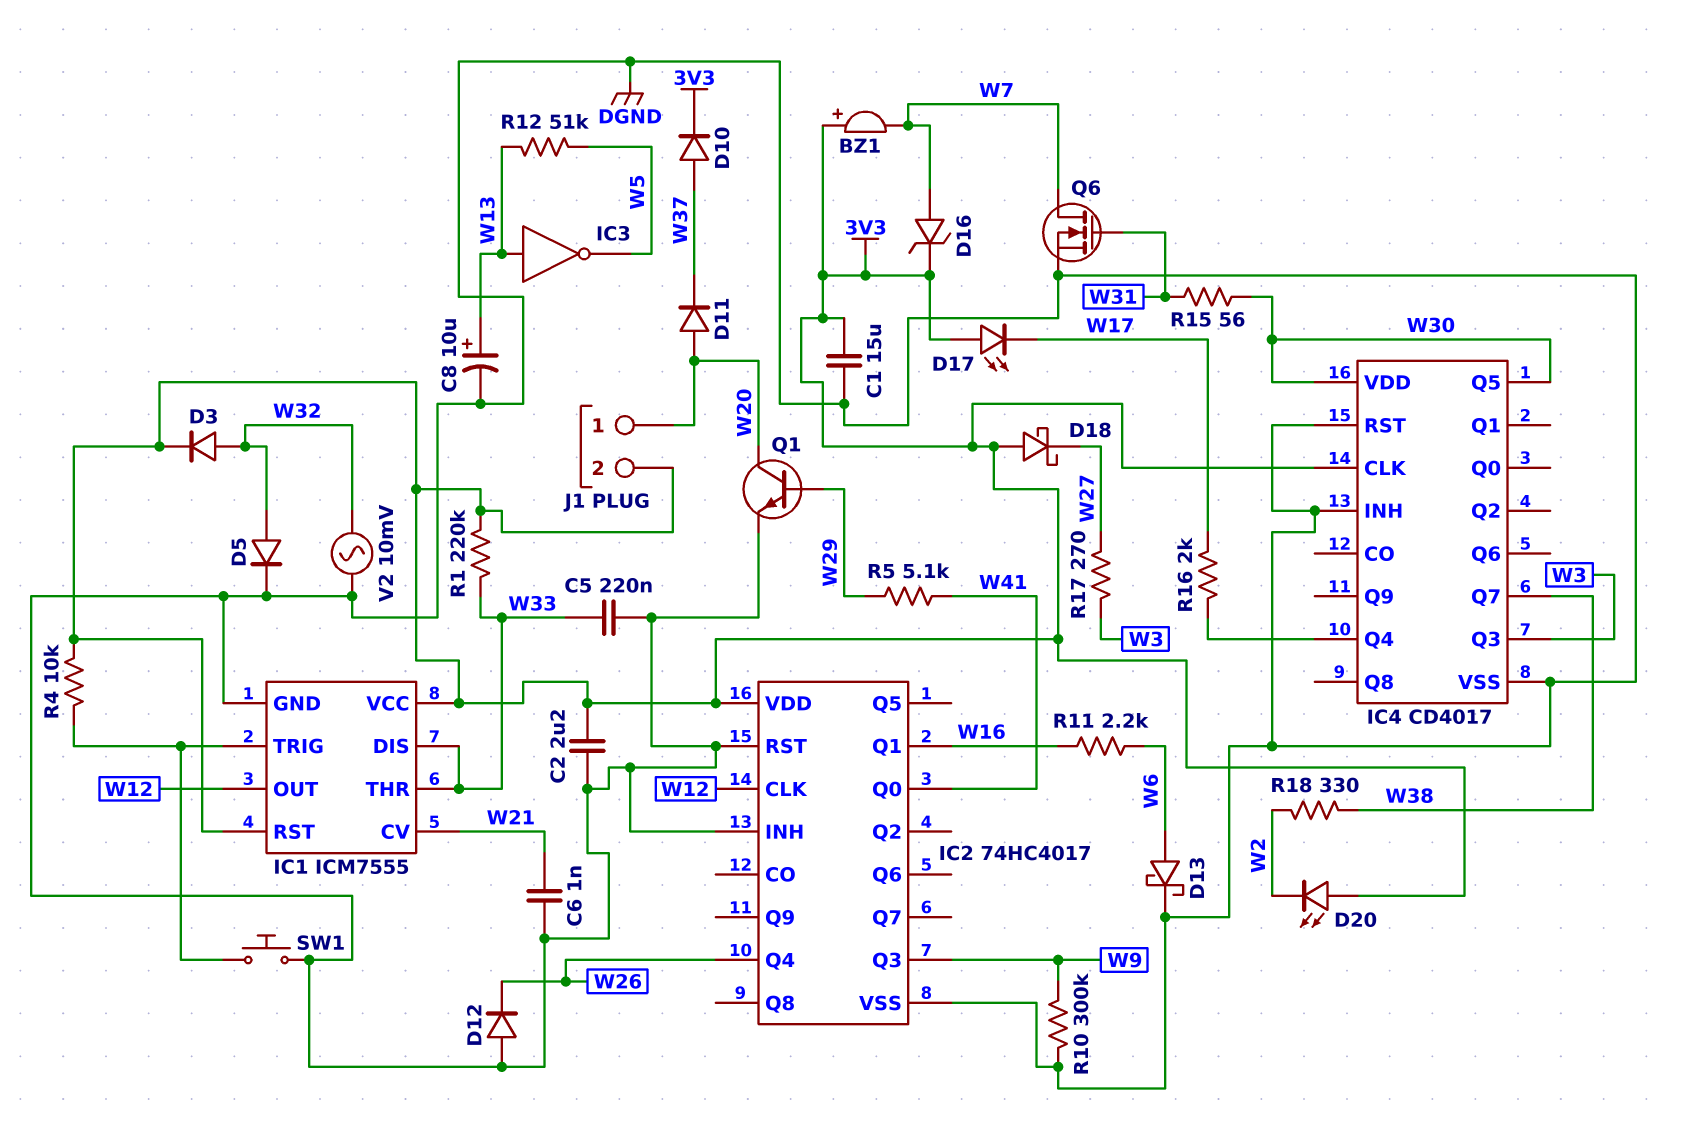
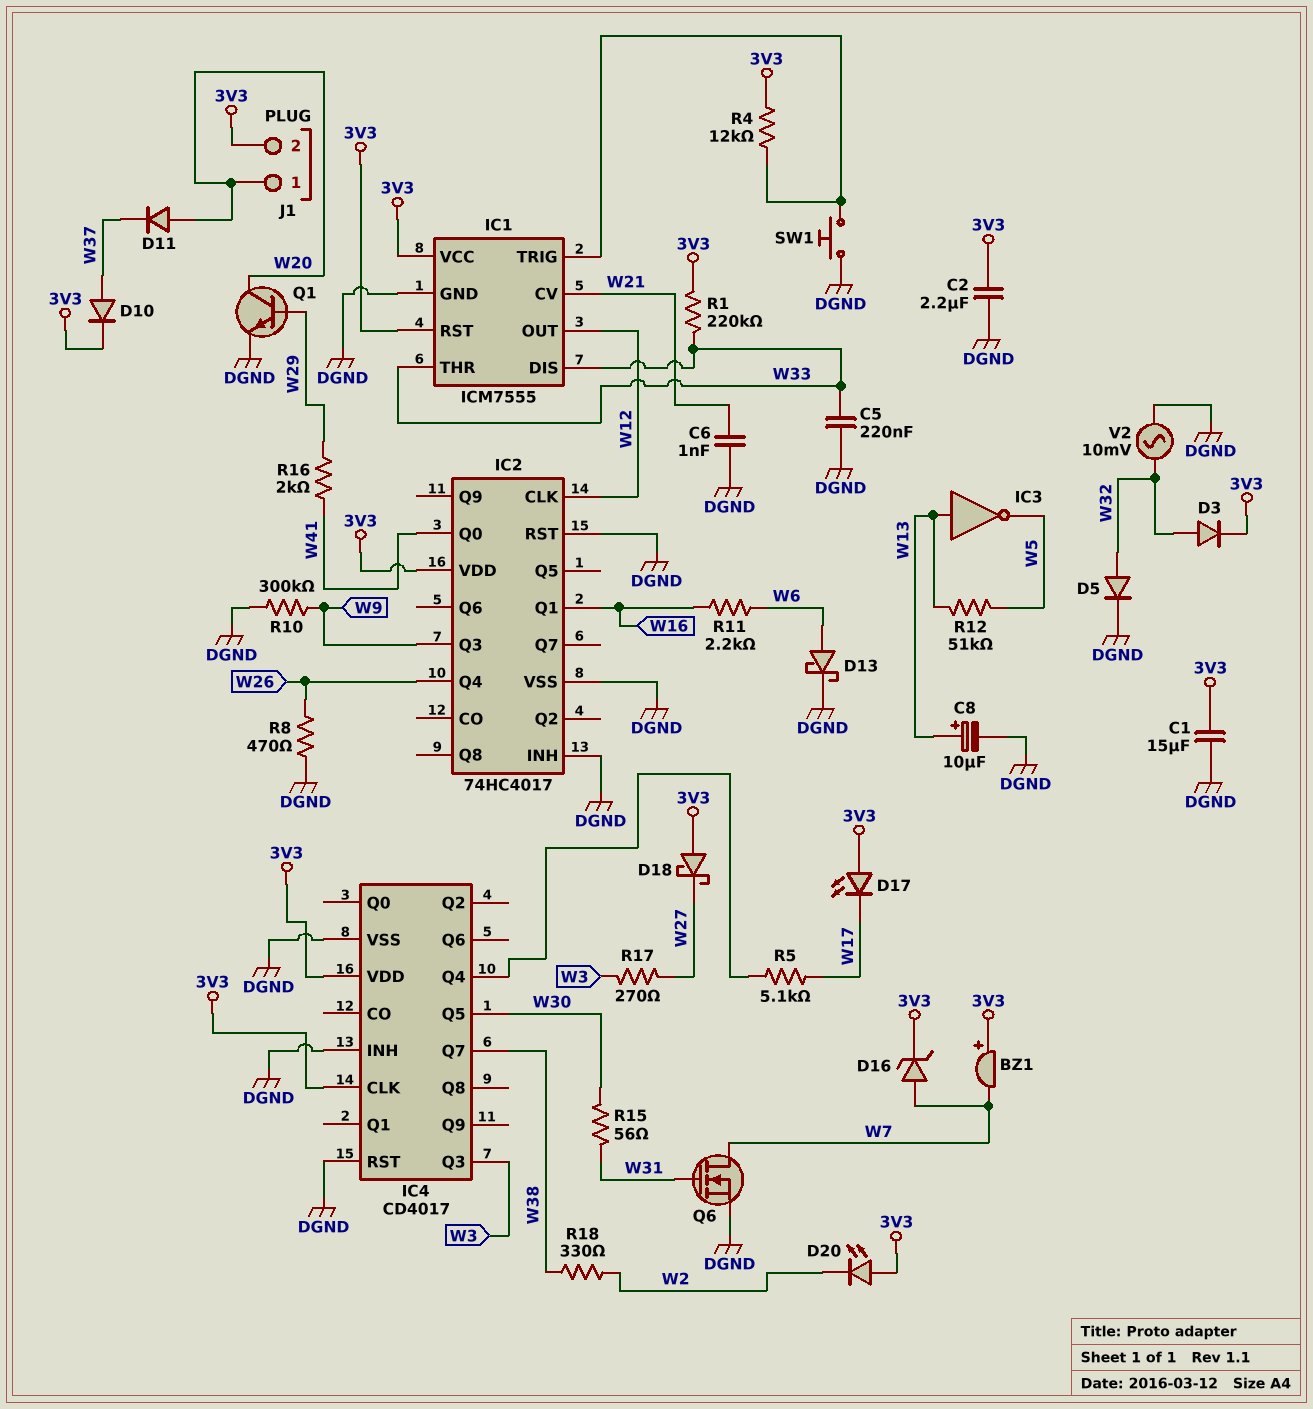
D12: diode (A DGND, K W26) -> none
IC4 pin VDD: W30 -> 3V3
R4: 10k (3V3, IC1/TRIG) -> 12k (3V3, IC1/TRIG)
R5: 5.1k (W29, W41) -> 5.1k (IC4/Q4, W17)
R8: none -> 470 (DGND, W26)
R16: 2k (IC4/Q4, W17) -> 2k (W29, W41)

